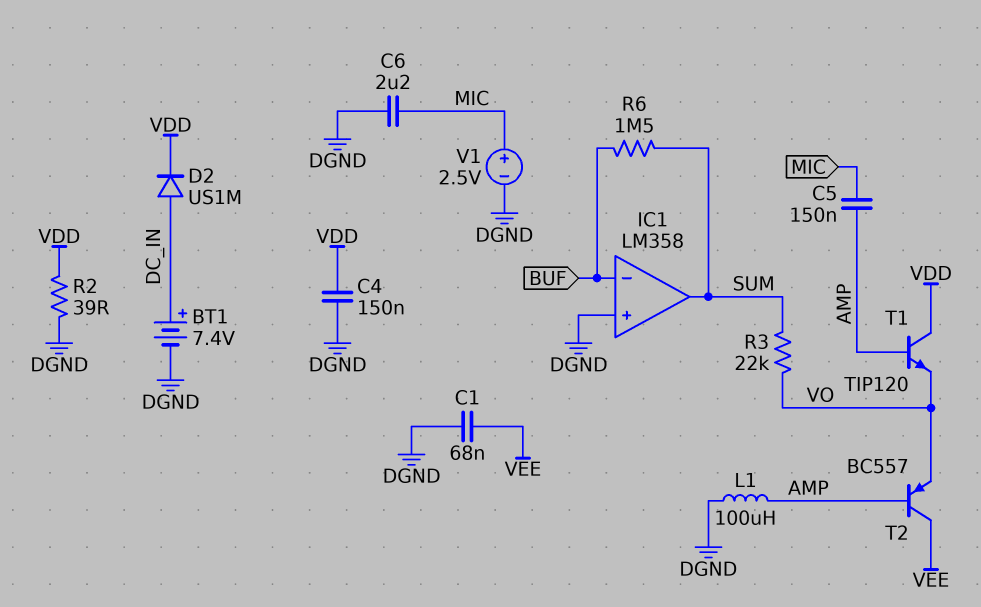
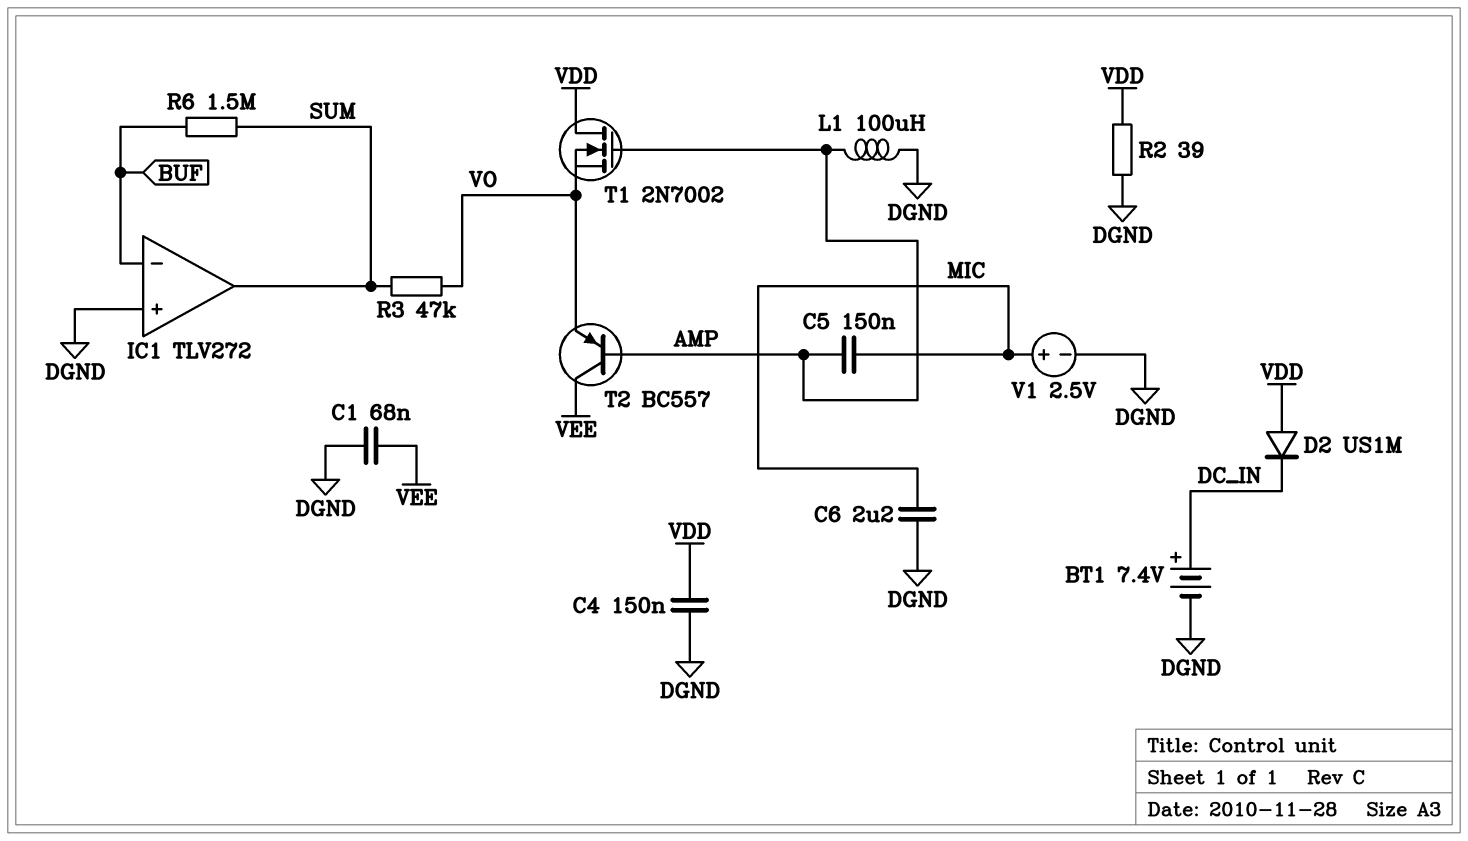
D2: diode US1M (A DC_IN, K VDD) -> diode US1M (A VDD, K DC_IN)
IC1: LM358 -> TLV272
R3: 22k (SUM, VO) -> 47k (SUM, VO)
T1: NPN TIP120 (B AMP, C VDD, E VO) -> NMOS 2N7002 (G AMP, D VDD, S VO)

